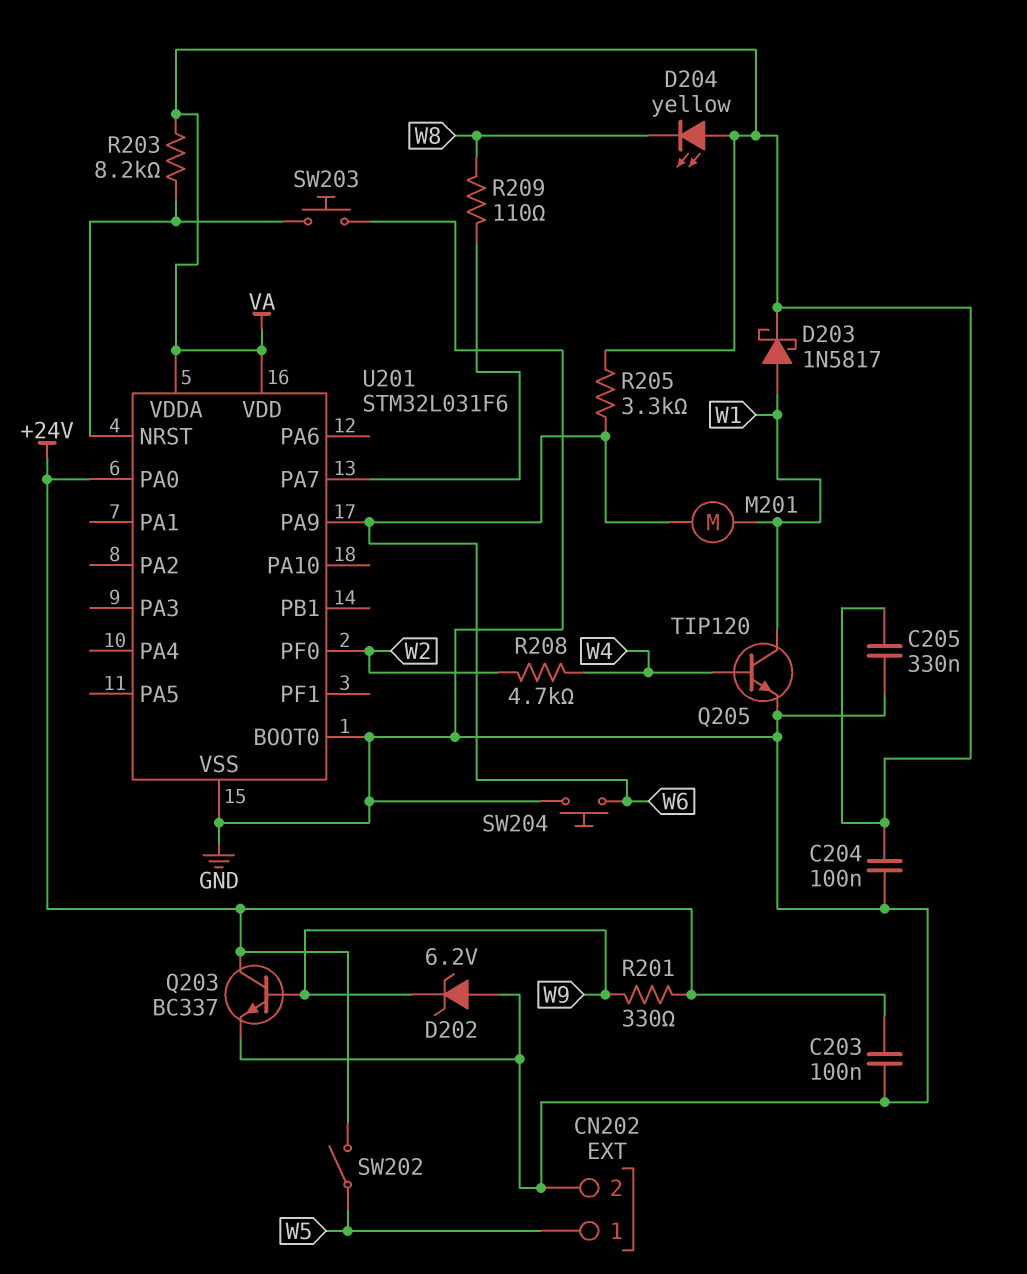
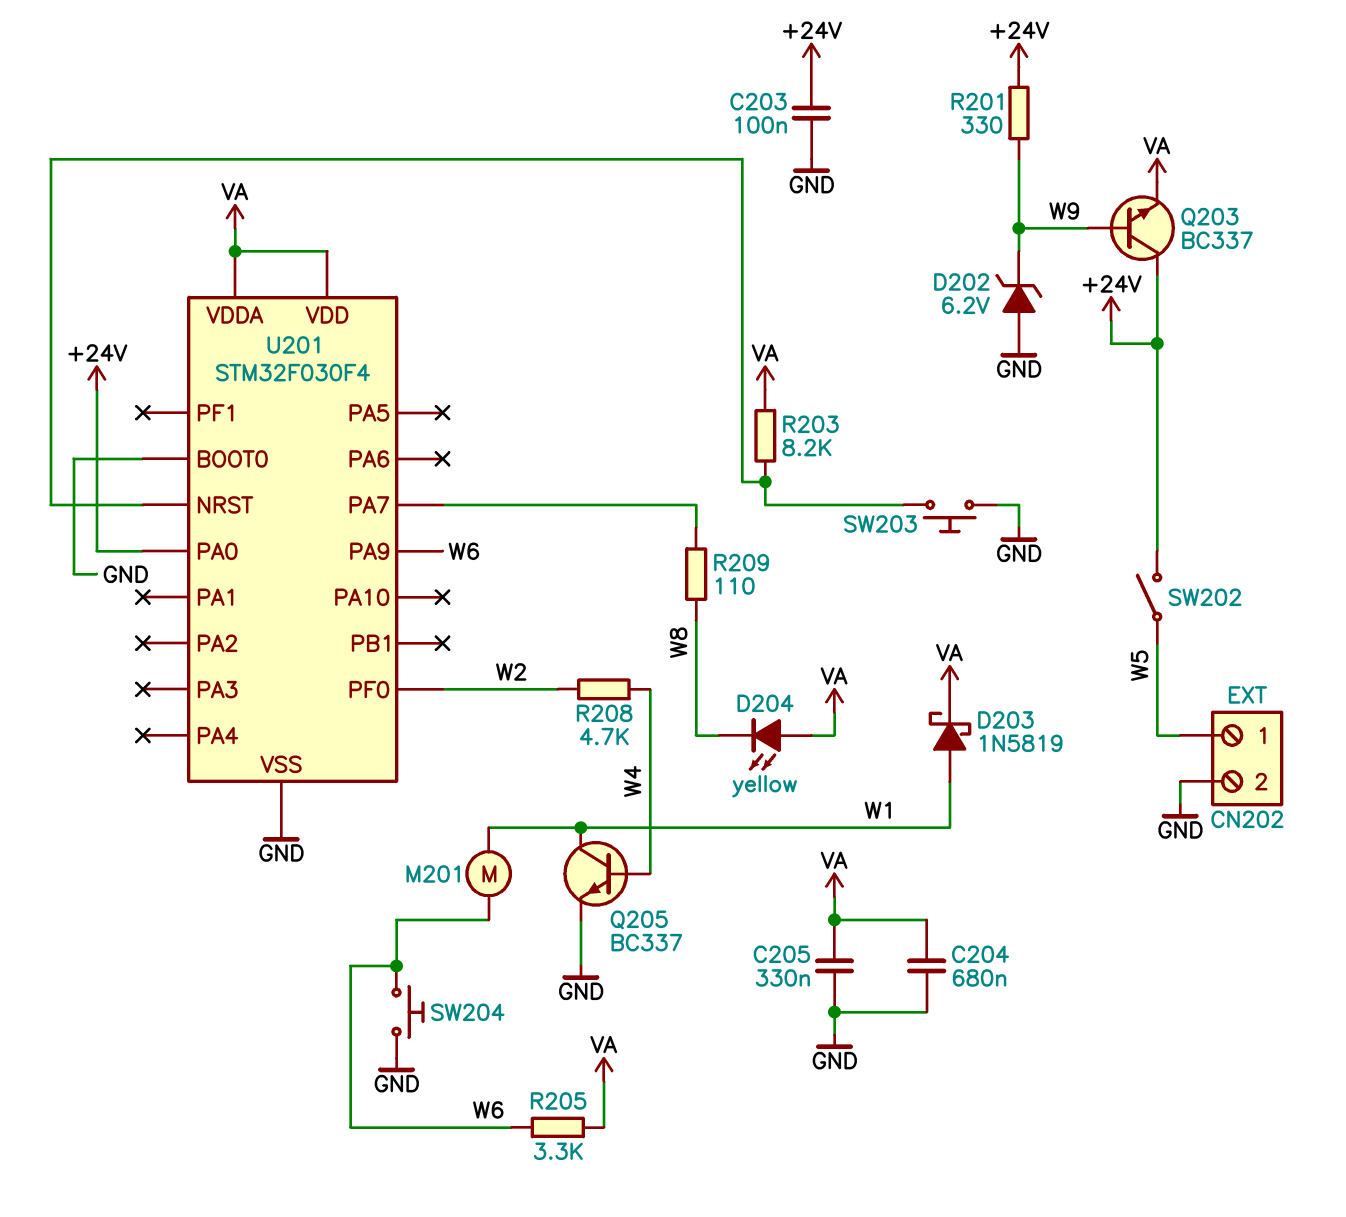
C204: 100nF (GND, VA) -> 680nF (GND, VA)
D203: schottky 1N5817 (A W1, K VA) -> schottky 1N5819 (A W1, K VA)
Q203: NPN BC337 (B W9, C +24V, E GND) -> NPN BC337 (B W9, C +24V, E VA)
Q205: NPN TIP120 (B W4, C W1, E GND) -> NPN BC337 (B W4, C W1, E GND)
U201: STM32L031F6 -> STM32F030F4

